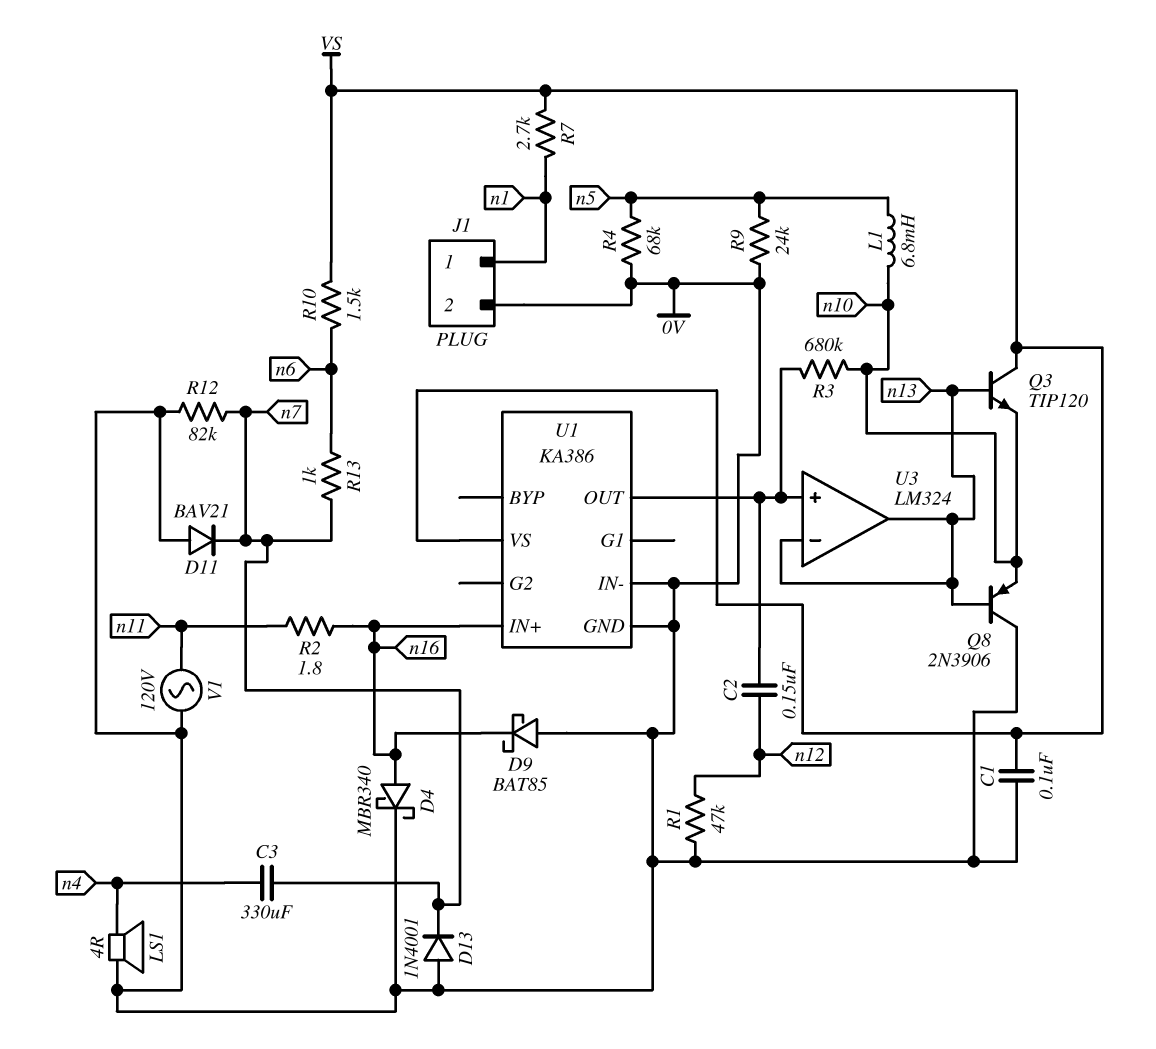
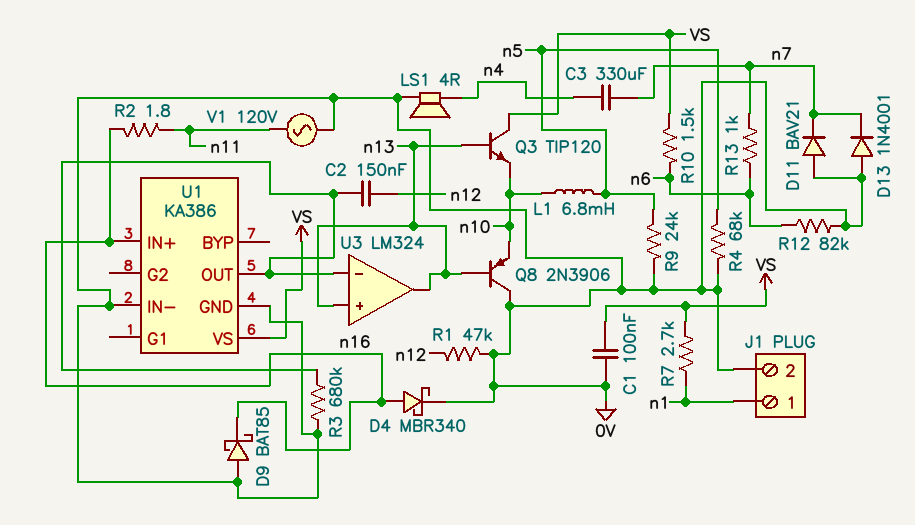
R3: 680k (U1/OUT, n10) -> 680k (0V, U1/OUT)
R12: 82k (0V, n7) -> 82k (0V, n6)
U3 pin in+: U1/OUT -> n13
U3 pin in-: n13 -> U1/OUT

